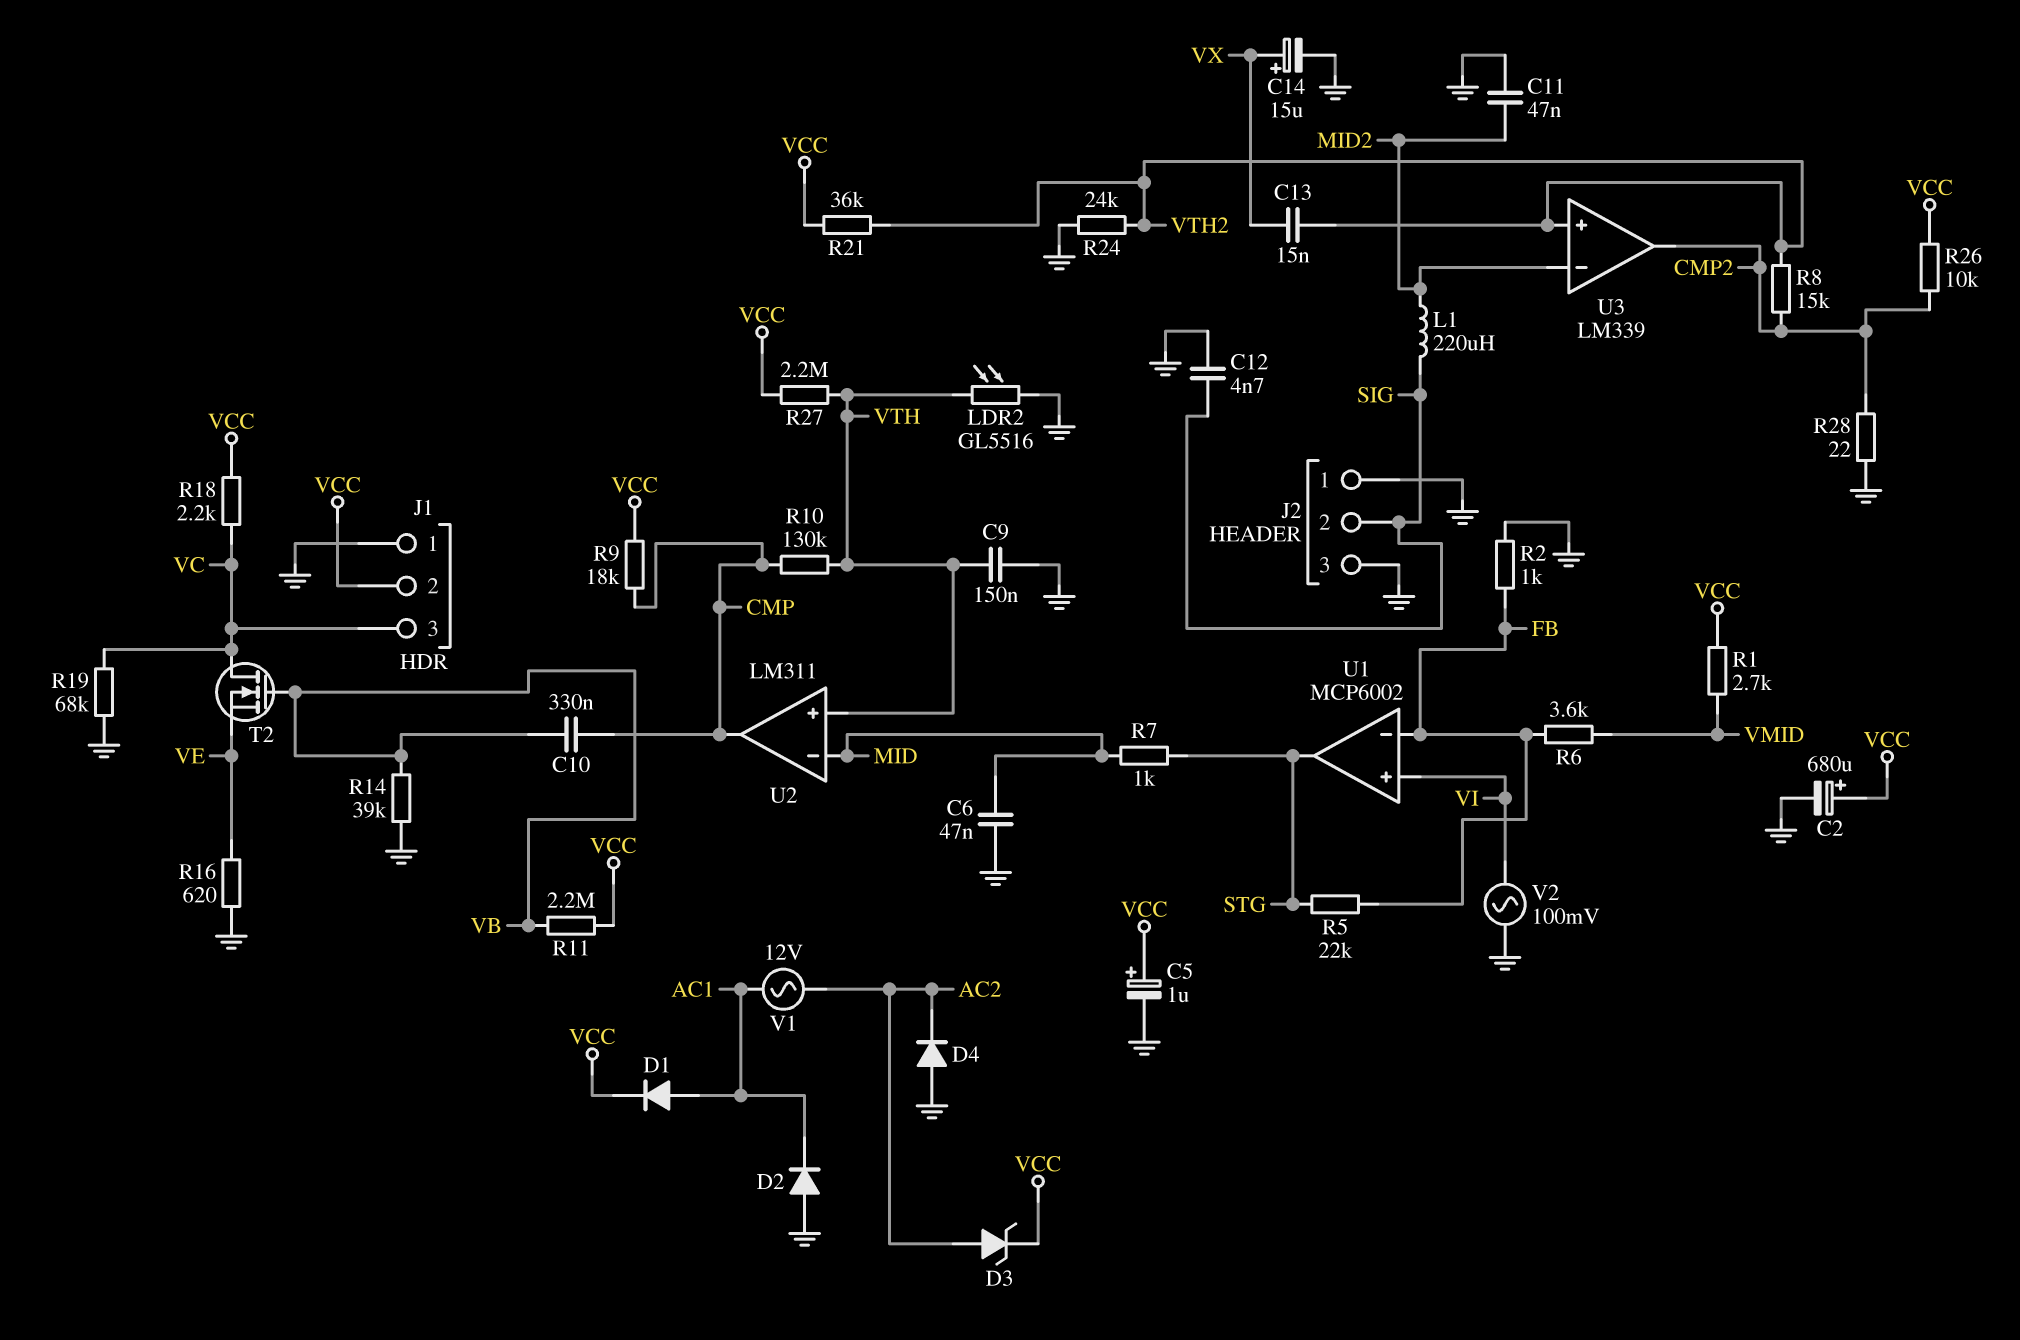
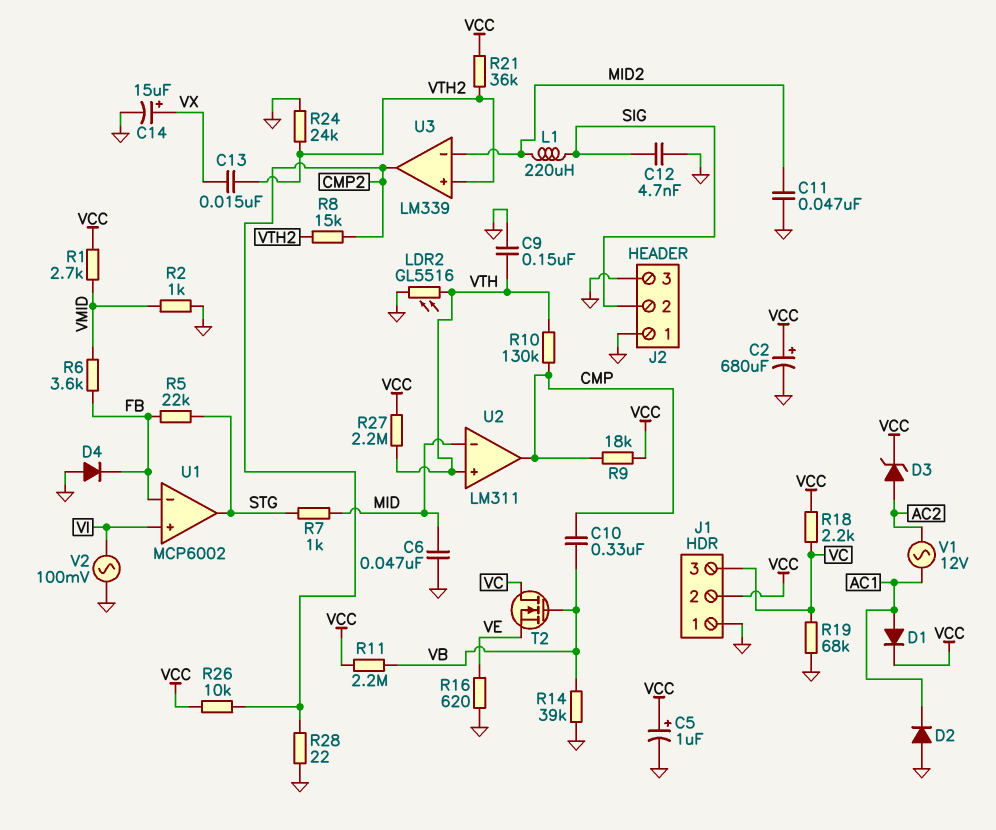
D4: diode (A GND, K AC2) -> diode (A GND, K FB)
R2: 1k (FB, GND) -> 1k (GND, VMID)

